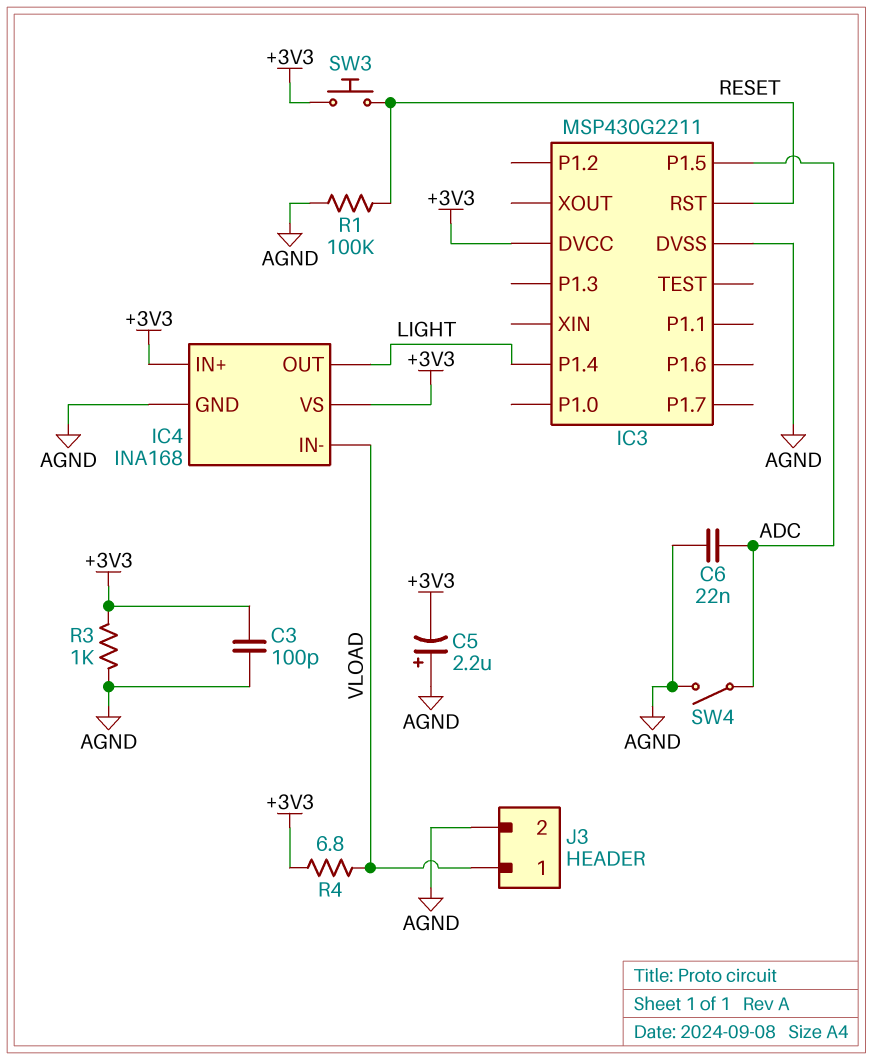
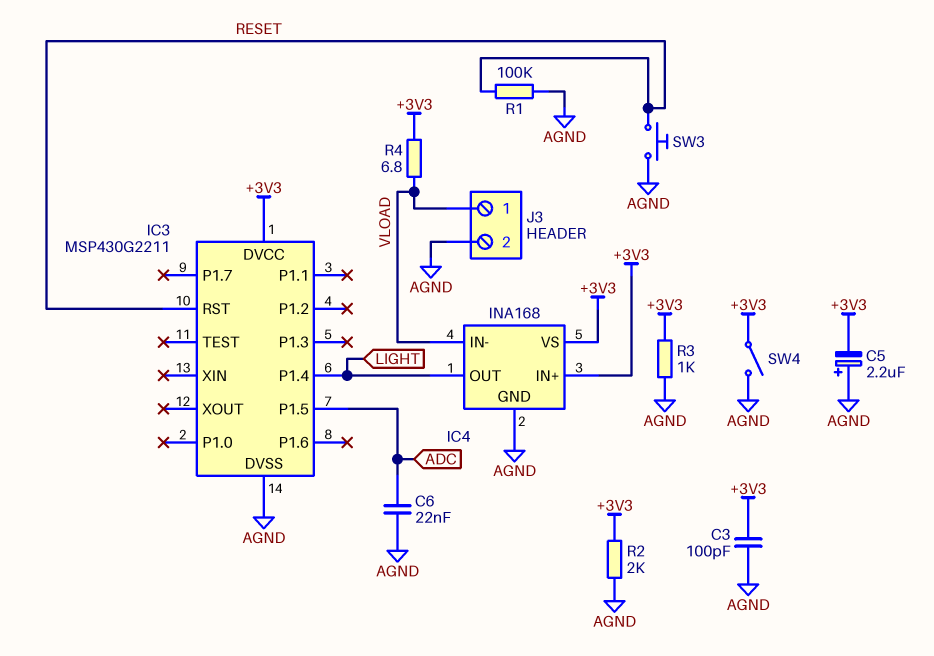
R2: none -> 2k (+3V3, AGND)
SW3: button (+3V3, RESET) -> button (AGND, RESET)
SW4: switch (ADC, AGND) -> switch (+3V3, AGND)

